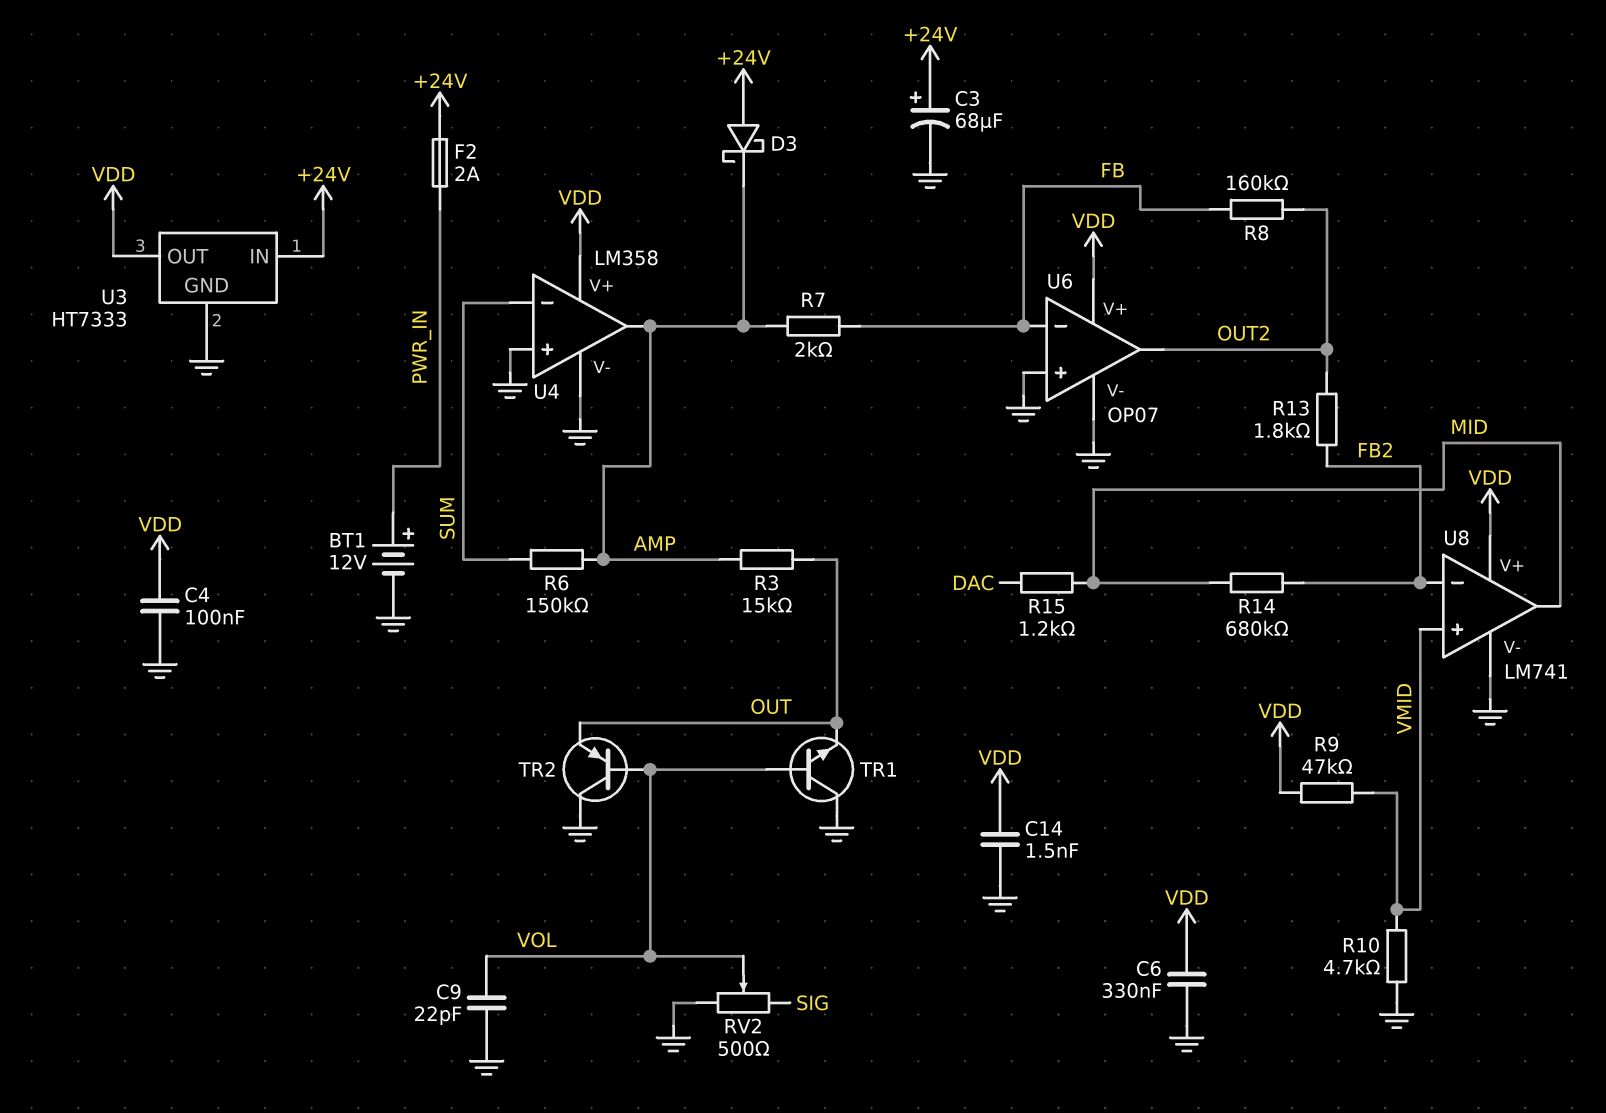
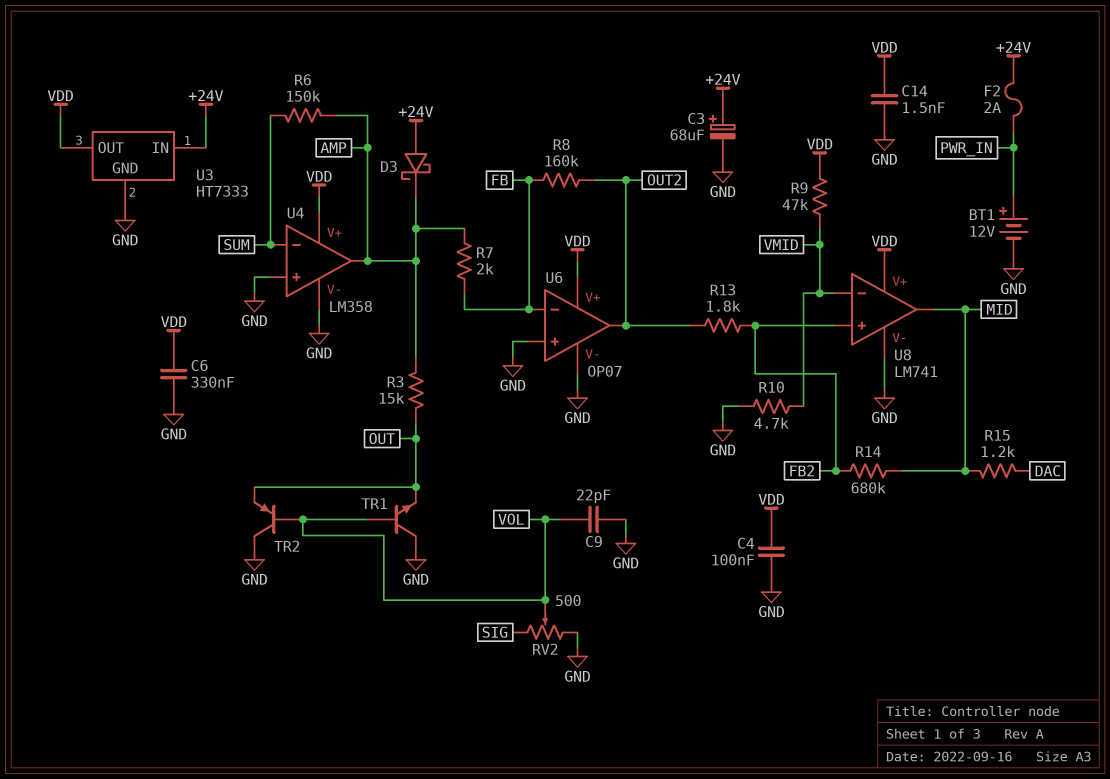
U8 pin in+: VMID -> FB2
U8 pin in-: FB2 -> VMID

